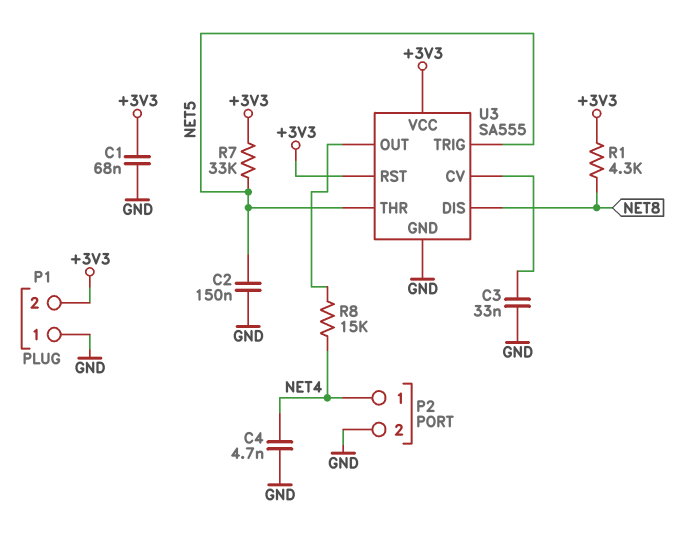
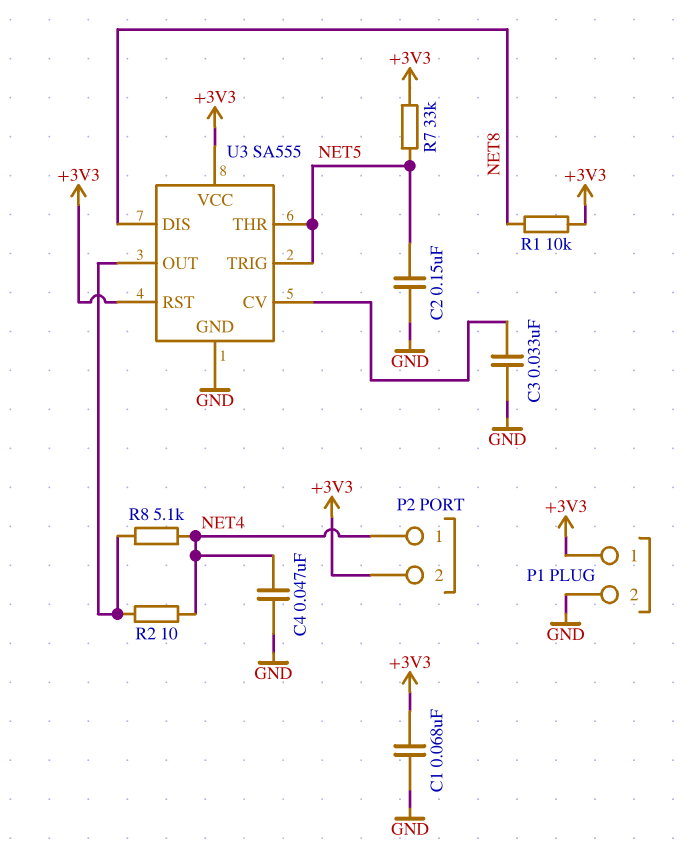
C4: 4.7nF (GND, NET4) -> 47nF (GND, NET4)
P1 pin 1: GND -> +3V3
P1 pin 2: +3V3 -> GND
P2 pin 2: GND -> +3V3
R1: 4.3k (+3V3, NET8) -> 10k (+3V3, NET8)
R2: none -> 10 (NET4, U3/OUT)
R8: 15k (NET4, U3/OUT) -> 5.1k (NET4, U3/OUT)

